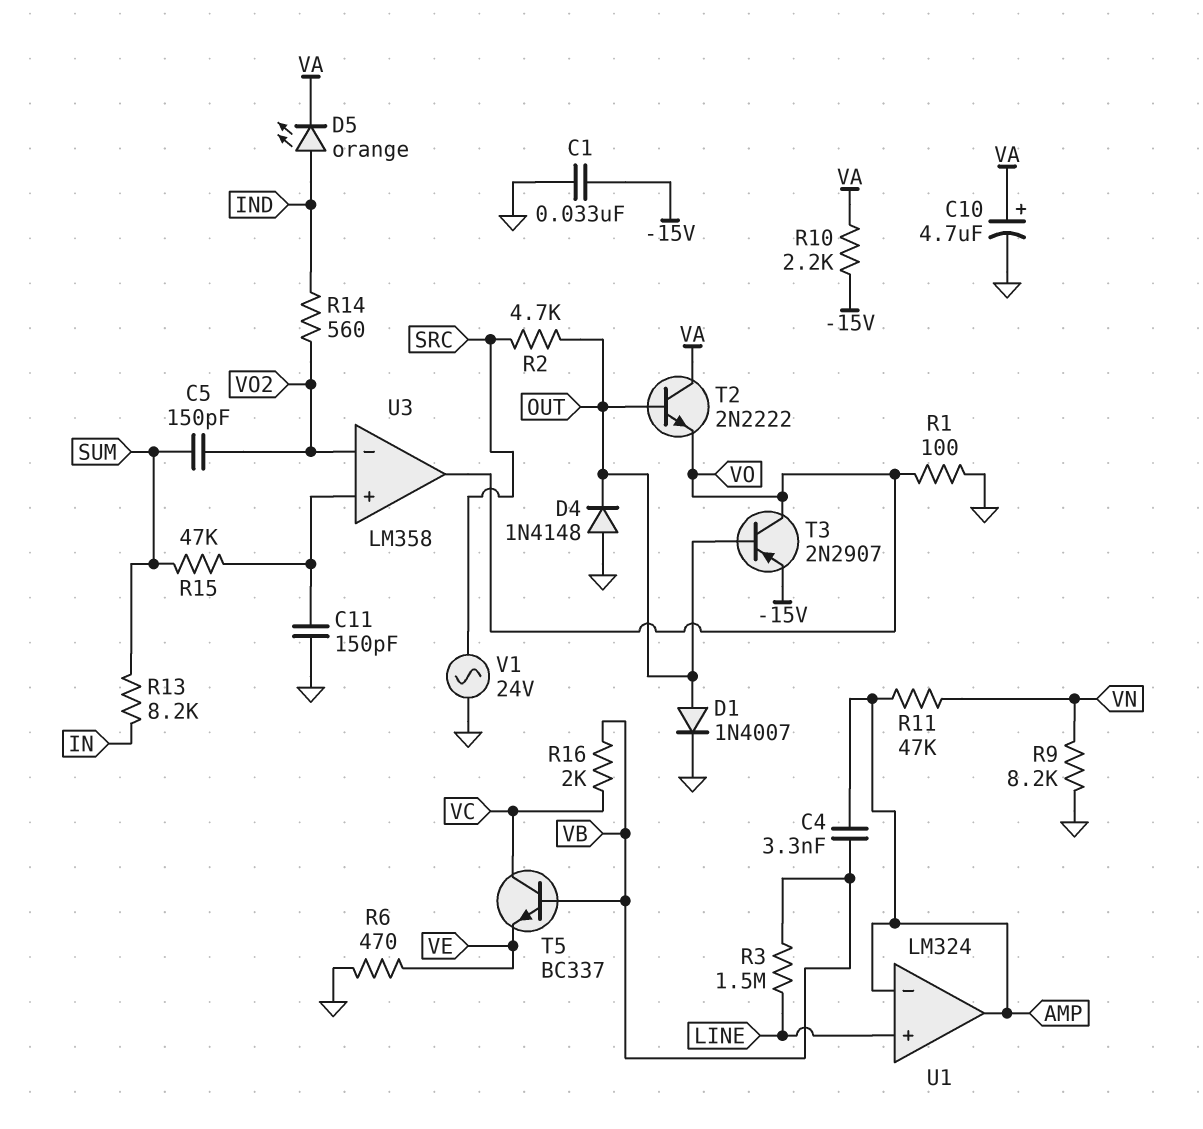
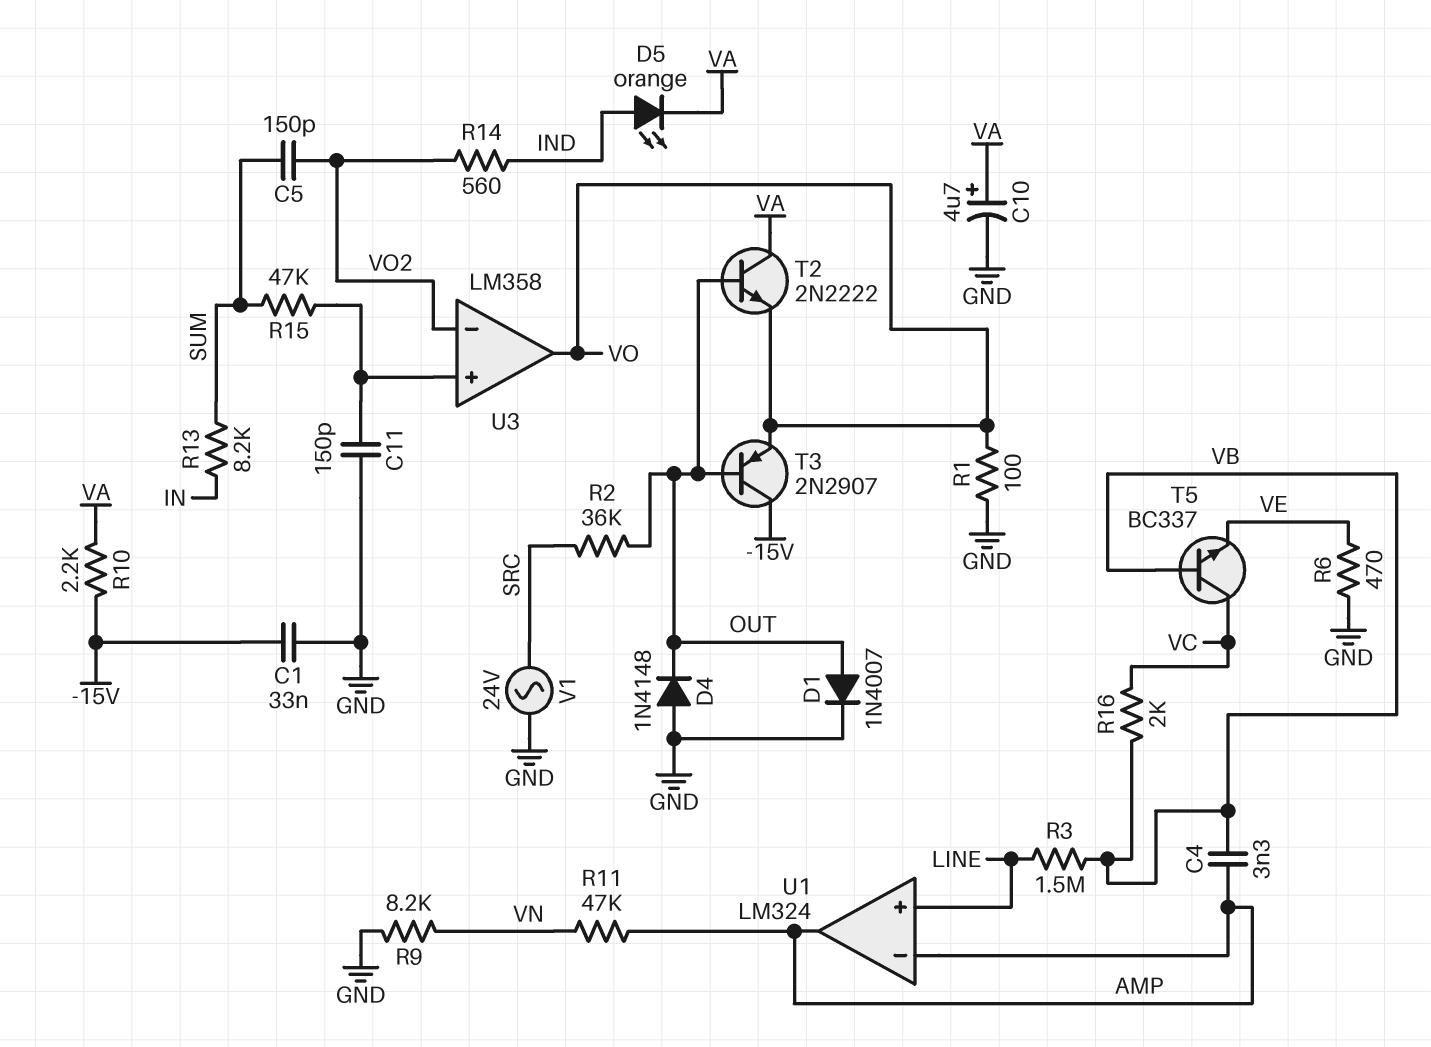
R2: 4.7k (OUT, SRC) -> 36k (OUT, SRC)
T3: PNP 2N2907 (B OUT, C VO, E -15V) -> PNP 2N2907 (B OUT, C -15V, E VO)

